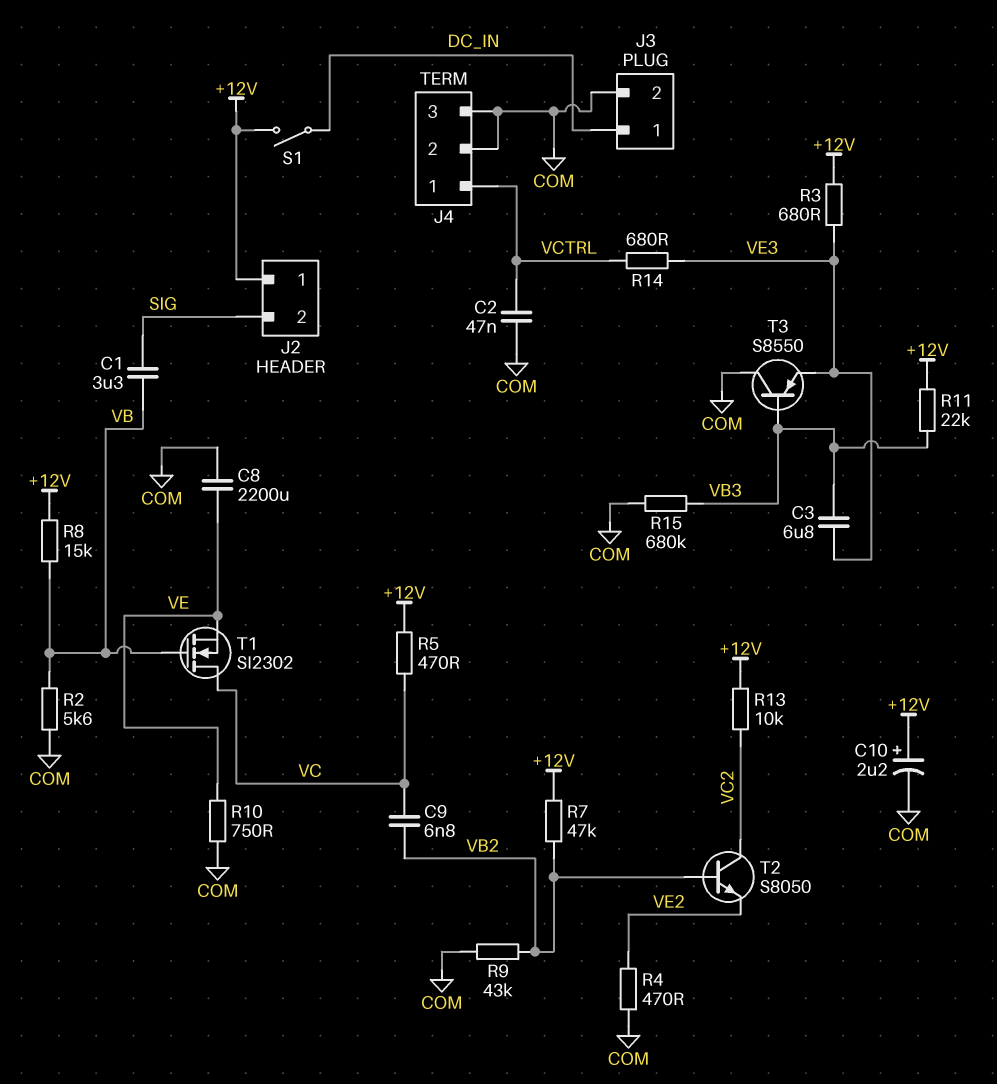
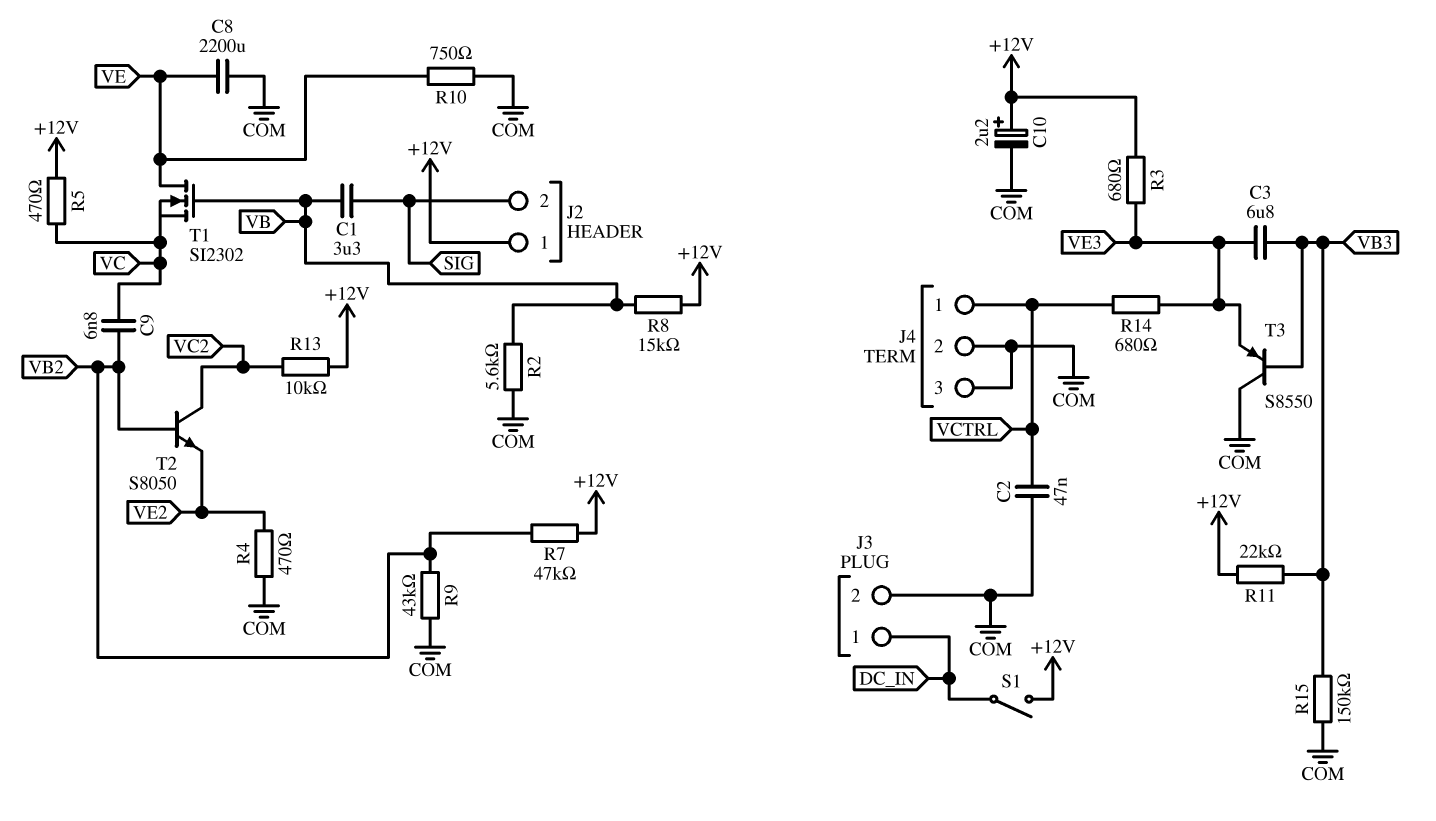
R15: 680k (COM, VB3) -> 150k (COM, VB3)
T1: NMOS SI2302 (G VB, D VC, S VE) -> NMOS SI2302 (G VB, D VE, S VC)

